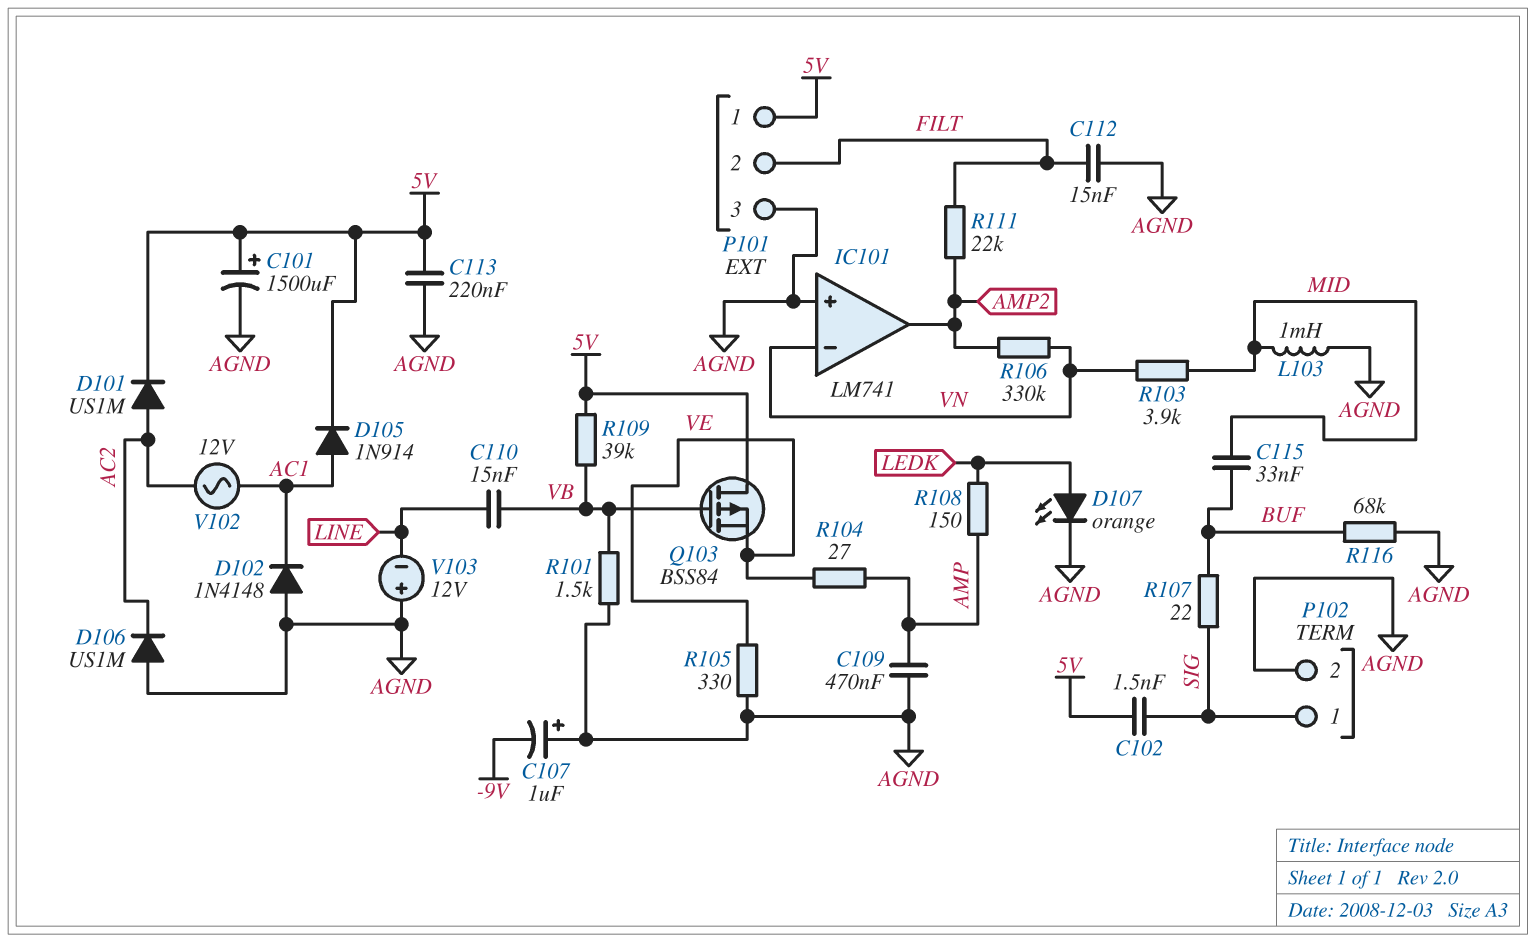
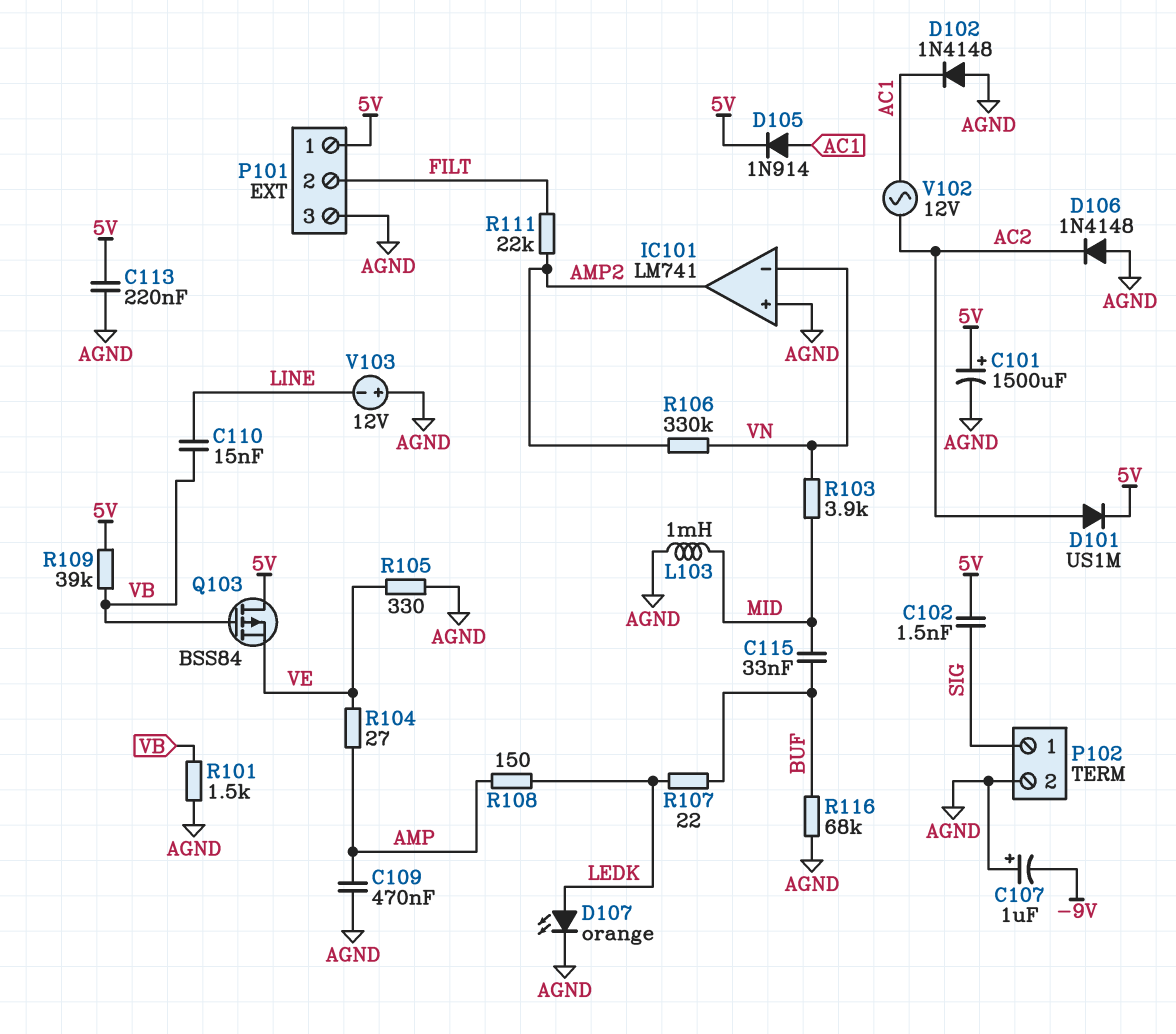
C112: 15nF (AGND, FILT) -> none
D106: diode US1M (A AGND, K AC2) -> diode 1N4148 (A AGND, K AC2)
R107: 22 (BUF, SIG) -> 22 (BUF, LEDK)

